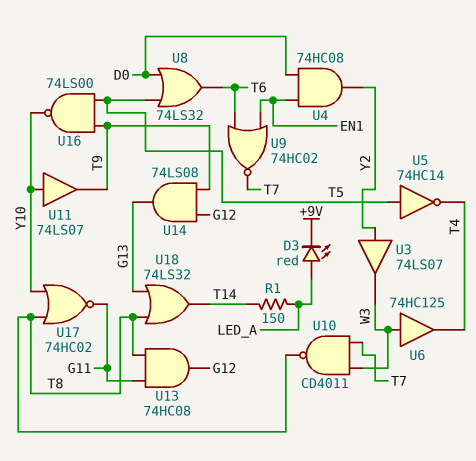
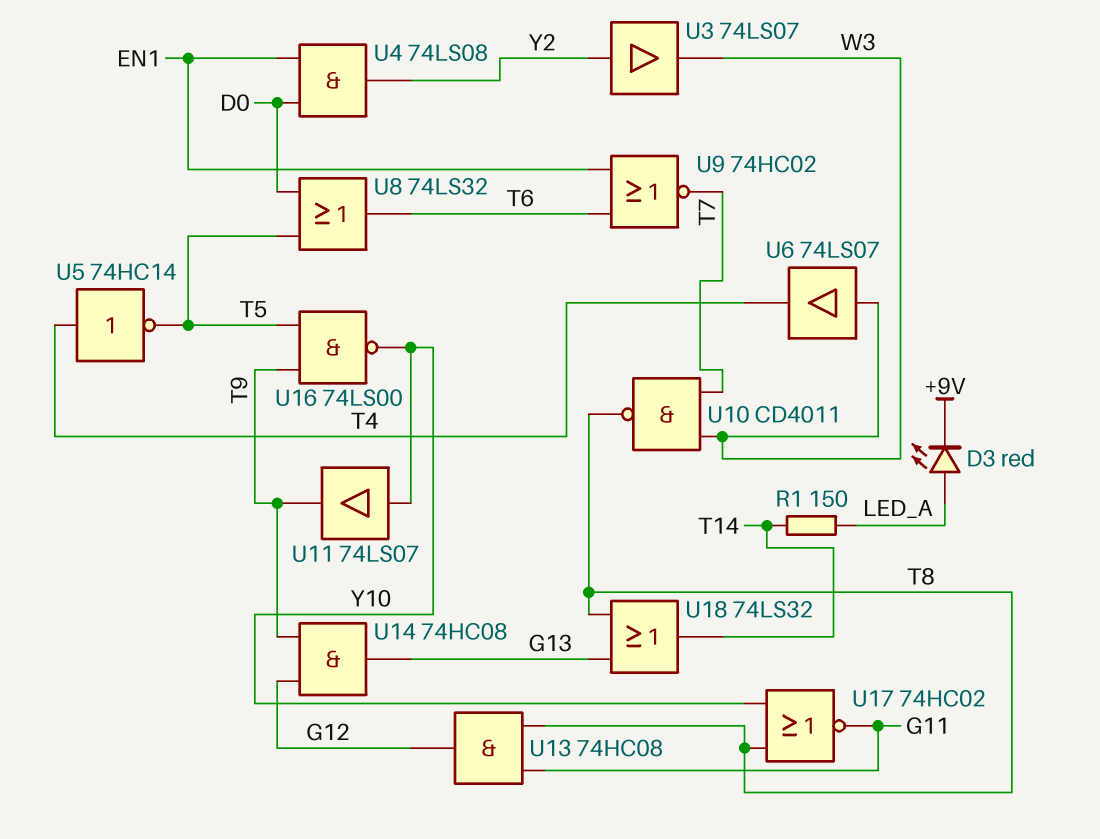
U4: AND 74HC08 (in D0, in EN1, out Y2) -> AND 74LS08 (in D0, in EN1, out Y2)
U5: NOT 74HC14 (in T5, out T4) -> NOT 74HC14 (in T4, out T5)
U6: buffer 74HC125 (in W3, out T4) -> buffer 74LS07 (in W3, out T4)
U14: AND 74LS08 (in G12, in T9, out G13) -> AND 74HC08 (in G12, in T9, out G13)

